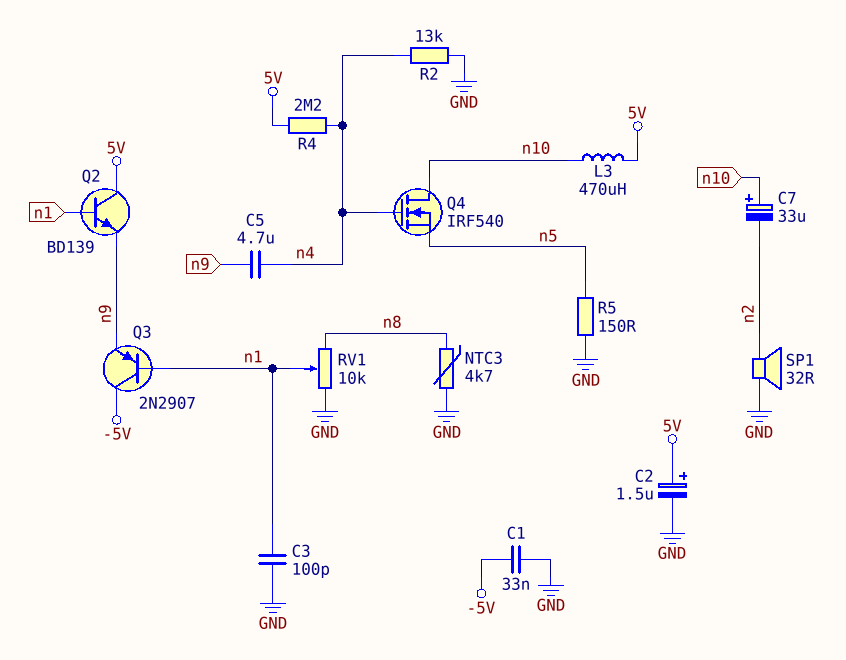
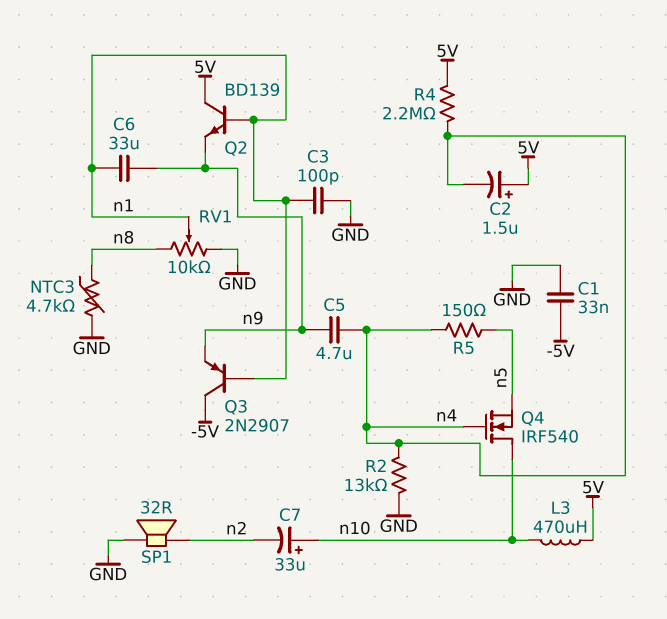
C2: 1.5uF (plus 5V, minus GND) -> 1.5uF (plus 5V, minus n4)
C6: none -> 33uF (n1, n9)
R5: 150 (GND, n5) -> 150 (n4, n5)

